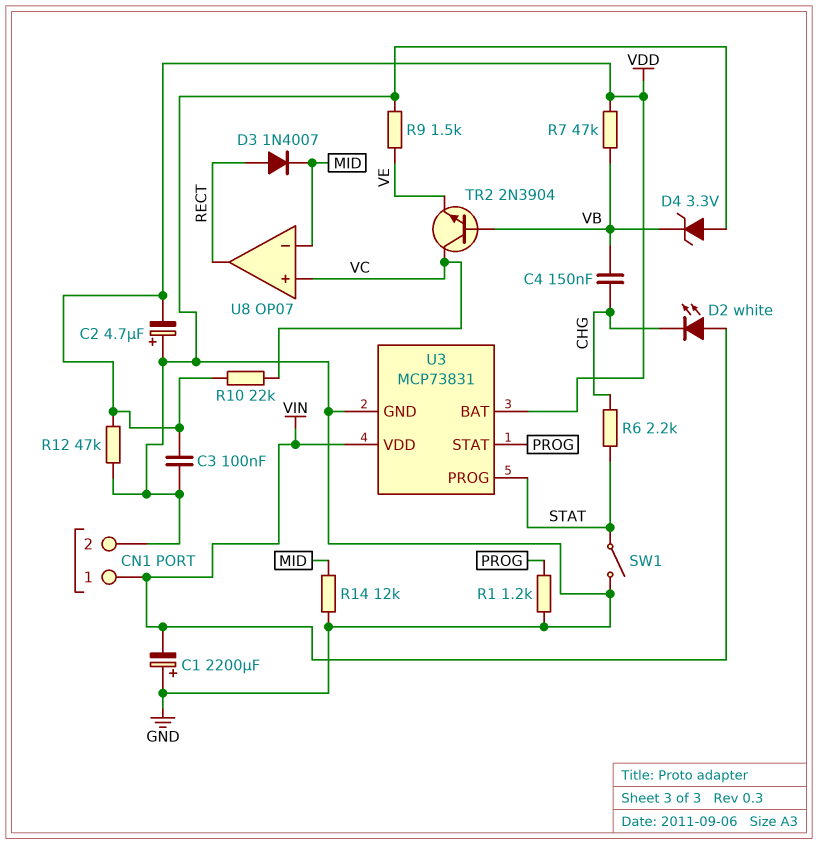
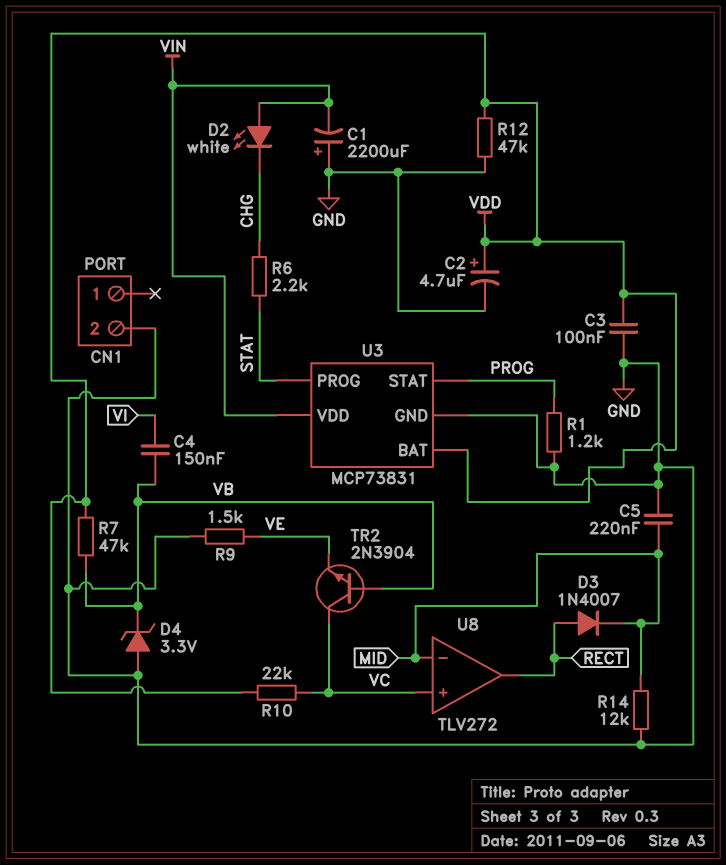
C2: 4.7uF (plus GND, minus VDD) -> 4.7uF (plus VDD, minus GND)
C4: 150nF (CHG, VB) -> 150nF (VB, VI)
C5: none -> 220nF (GND, MID)
CN1 pin 1: VIN -> none
SW1: switch (GND, STAT) -> none
U8: OP07 -> TLV272

